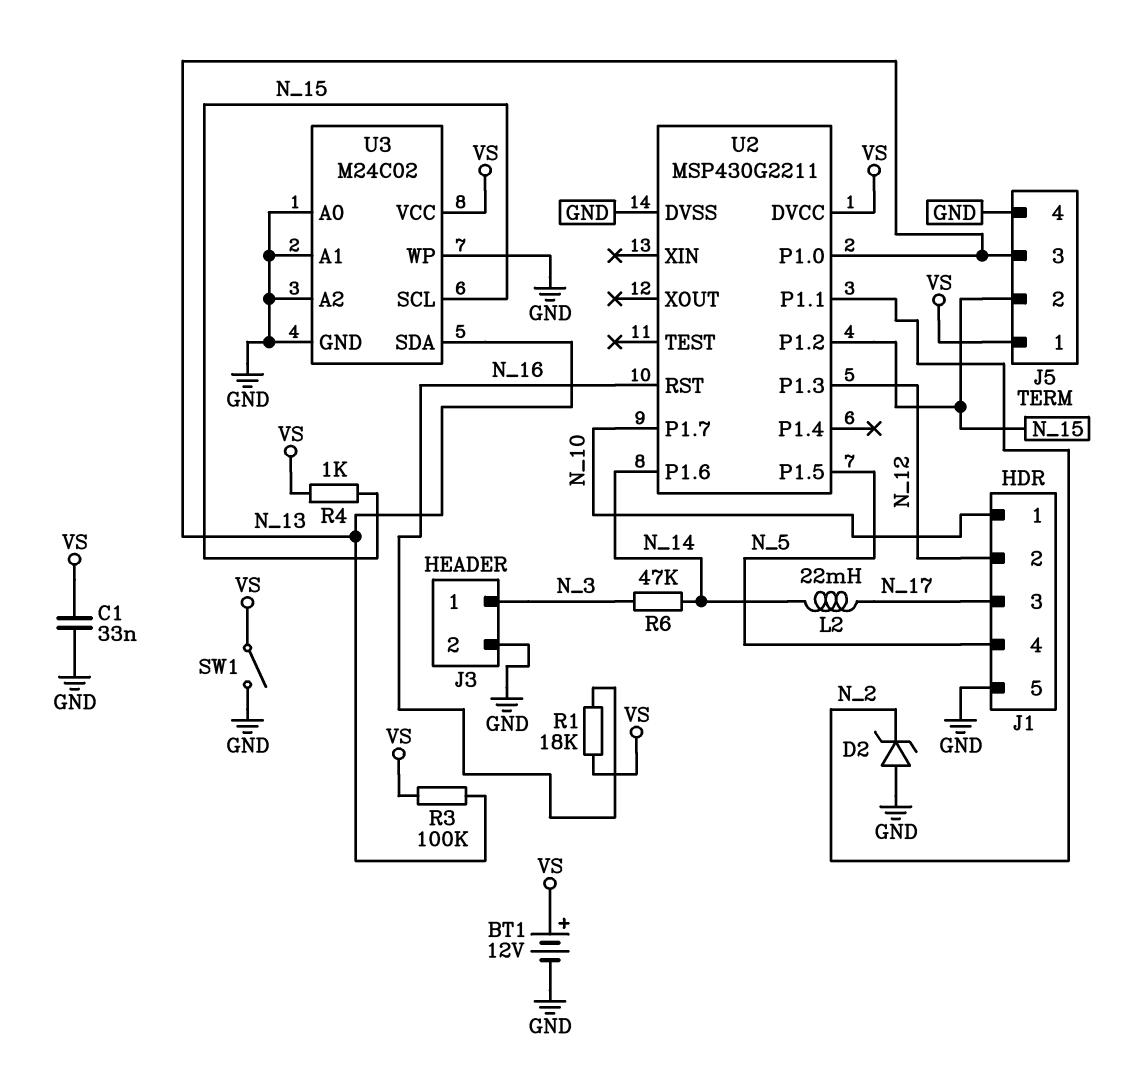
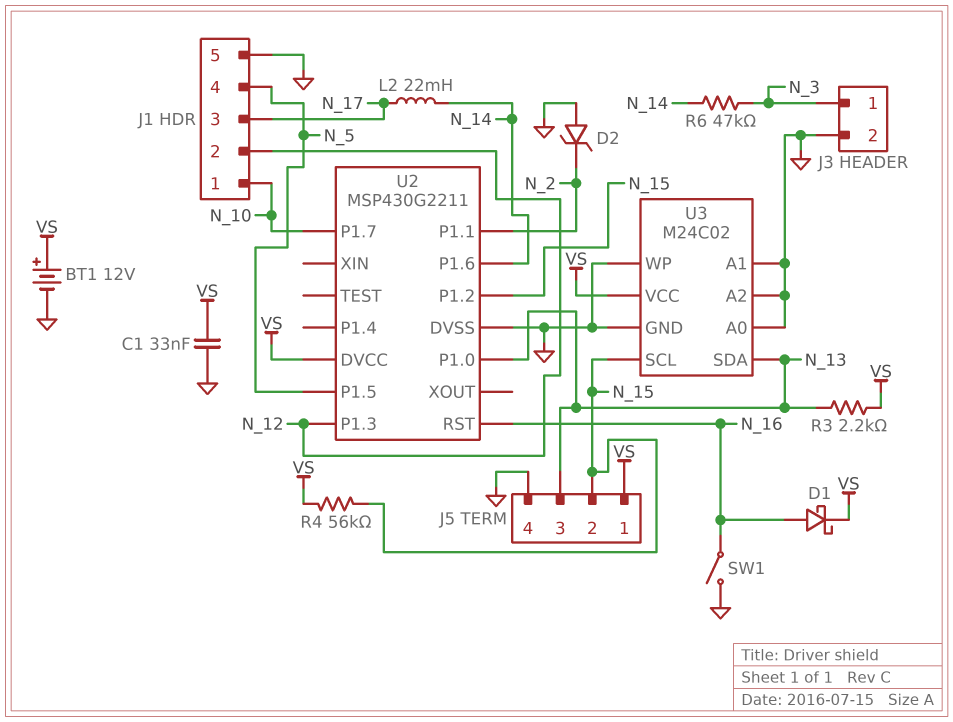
D1: none -> schottky (A N_16, K VS)
R1: 18k (N_16, VS) -> none
R3: 100k (N_13, VS) -> 2.2k (N_13, VS)
R4: 1k (N_15, VS) -> 56k (N_15, VS)
SW1: switch (GND, VS) -> switch (GND, N_16)

